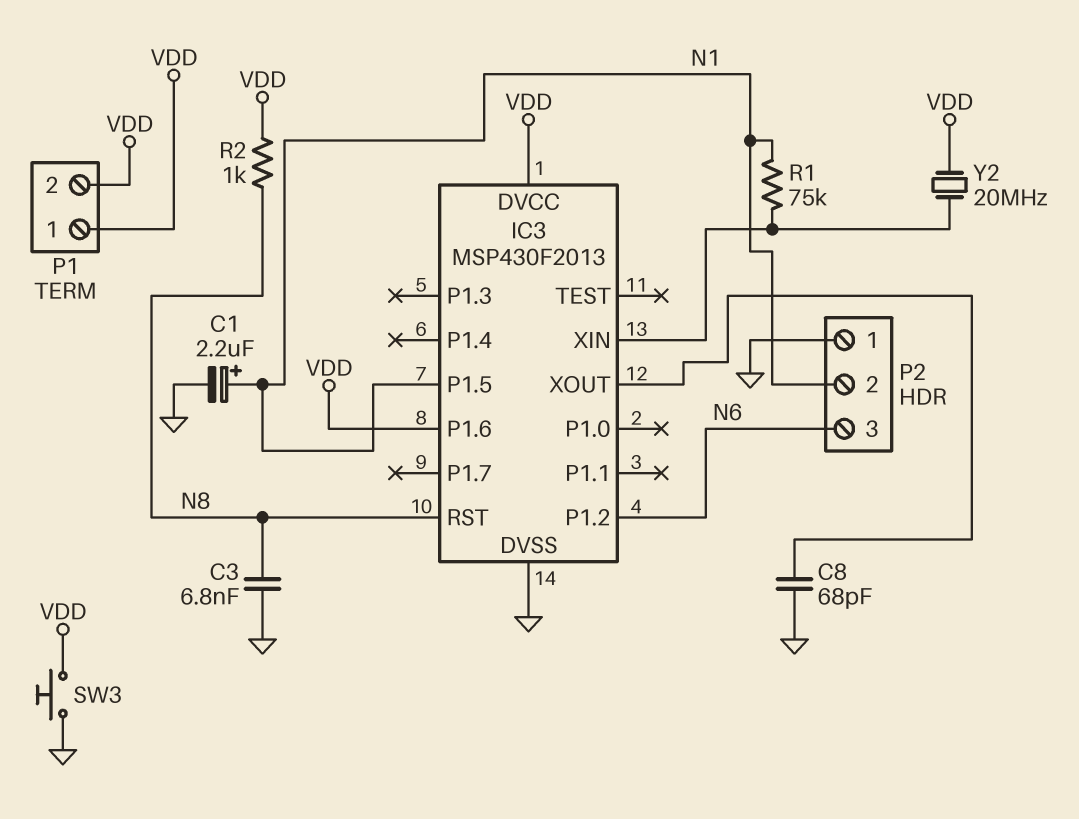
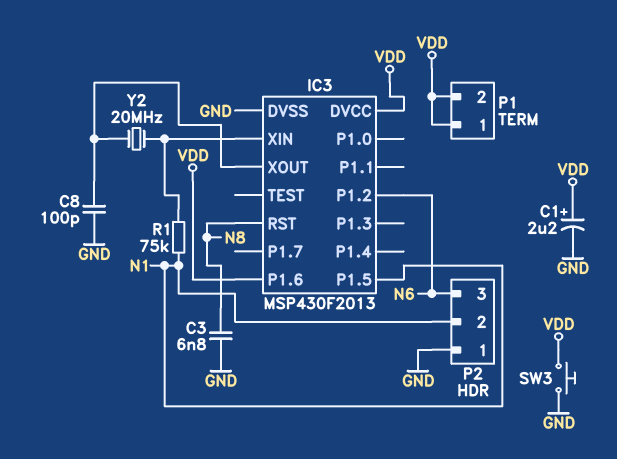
C1: 2.2uF (plus N1, minus GND) -> 2.2uF (plus VDD, minus GND)
C8: 68pF (GND, IC3/XOUT) -> 100pF (GND, IC3/XOUT)
R2: 1k (N8, VDD) -> none
Y2: 20MHz (IC3/XIN, VDD) -> 20MHz (IC3/XIN, IC3/XOUT)

